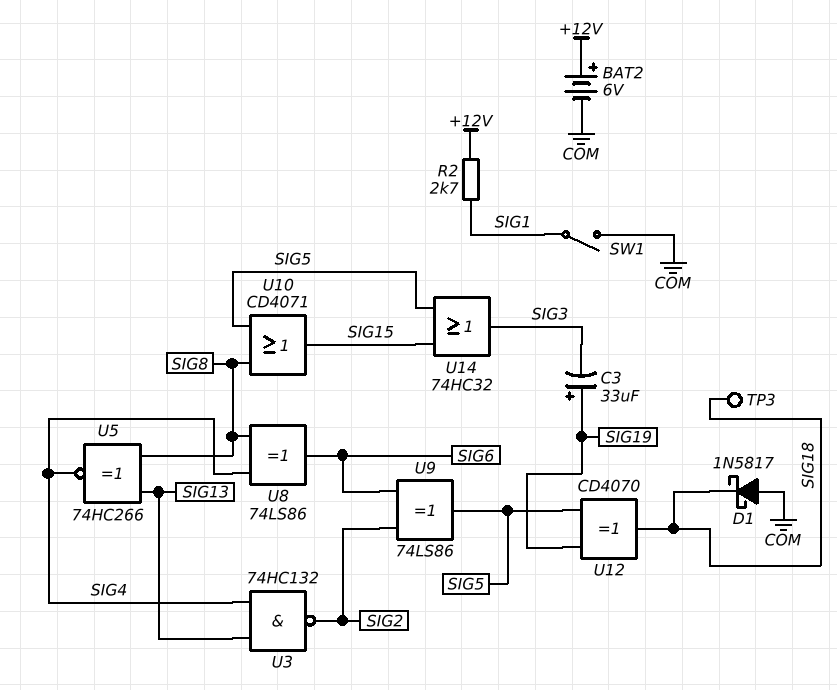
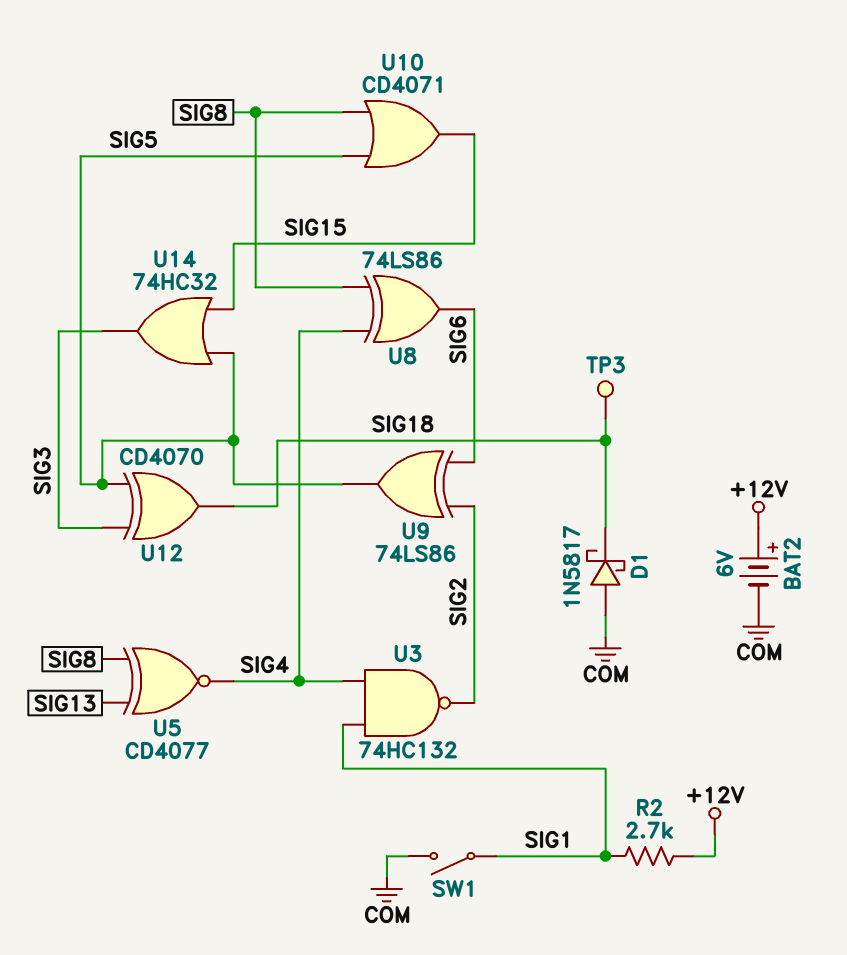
C3: 33uF (plus SIG19, minus SIG3) -> none
U3: NAND 74HC132 (in SIG4, in SIG13, out SIG2) -> NAND 74HC132 (in SIG1, in SIG4, out SIG2)
U5: XNOR 74HC266 (in SIG8, in SIG13, out SIG4) -> XNOR CD4077 (in SIG8, in SIG13, out SIG4)
U12: XOR CD4070 (in SIG5, in SIG19, out SIG18) -> XOR CD4070 (in SIG3, in SIG5, out SIG18)

